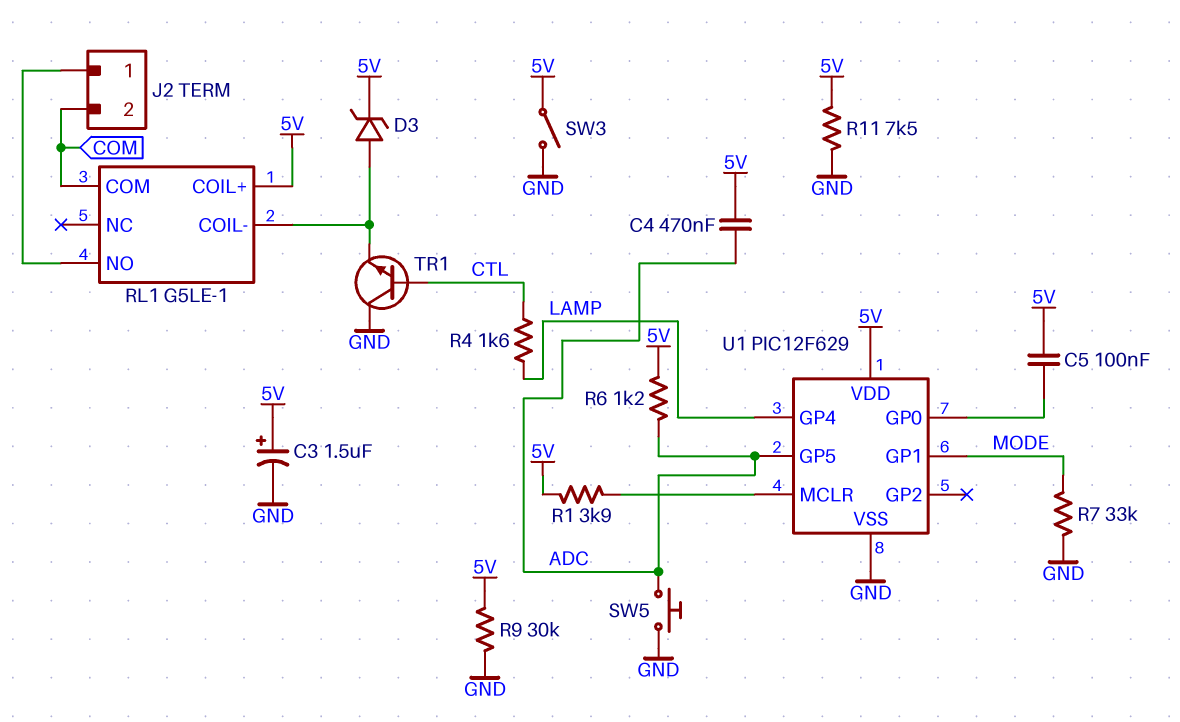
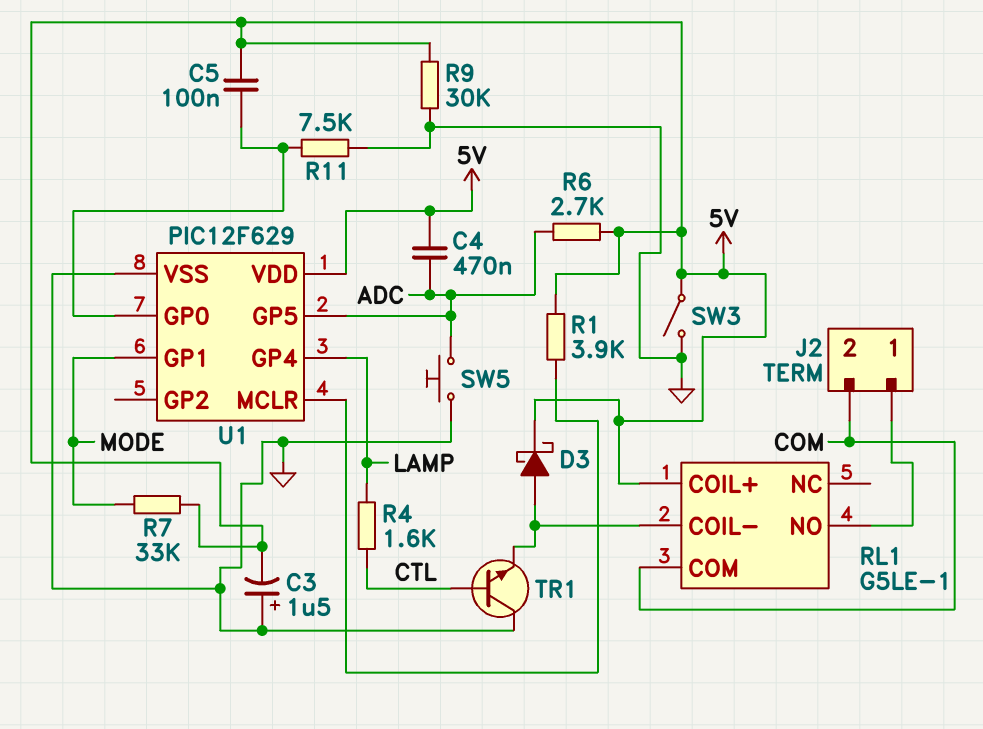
C3: 1.5uF (plus 5V, minus GND) -> 1.5uF (plus GND, minus 5V)
D3: zener (A RL1/COIL-, K 5V) -> schottky (A RL1/COIL-, K 5V)
R6: 1.2k (5V, ADC) -> 2.7k (5V, ADC)
R7: 33k (GND, MODE) -> 33k (5V, MODE)
R11: 7.5k (5V, GND) -> 7.5k (GND, U1/GP0)

